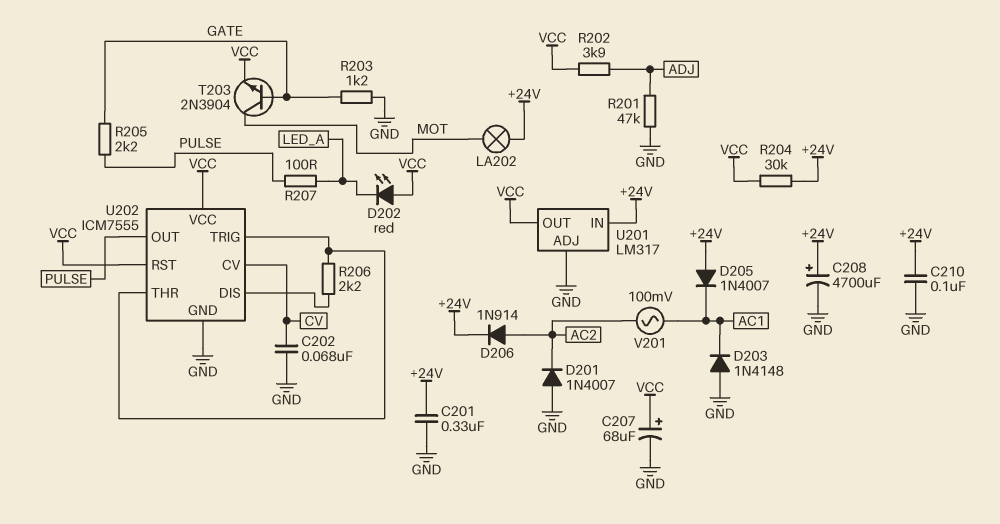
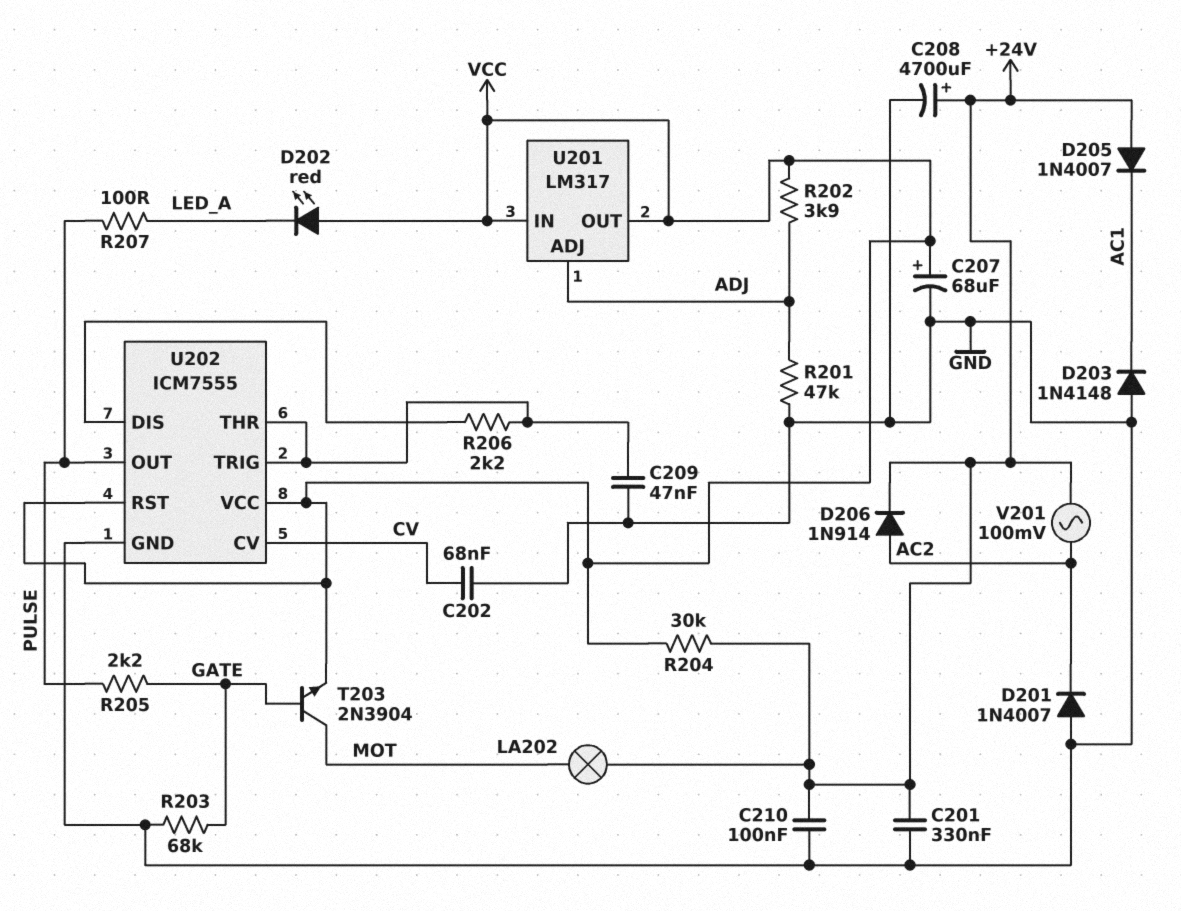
C209: none -> 47nF (GND, U202/THR)
R203: 1.2k (GATE, GND) -> 68k (GATE, GND)
U201 pin ADJ: GND -> ADJ
U201 pin IN: +24V -> VCC
V201: AC 100mV (AC1, AC2) -> AC 100mV (+24V, AC2)

